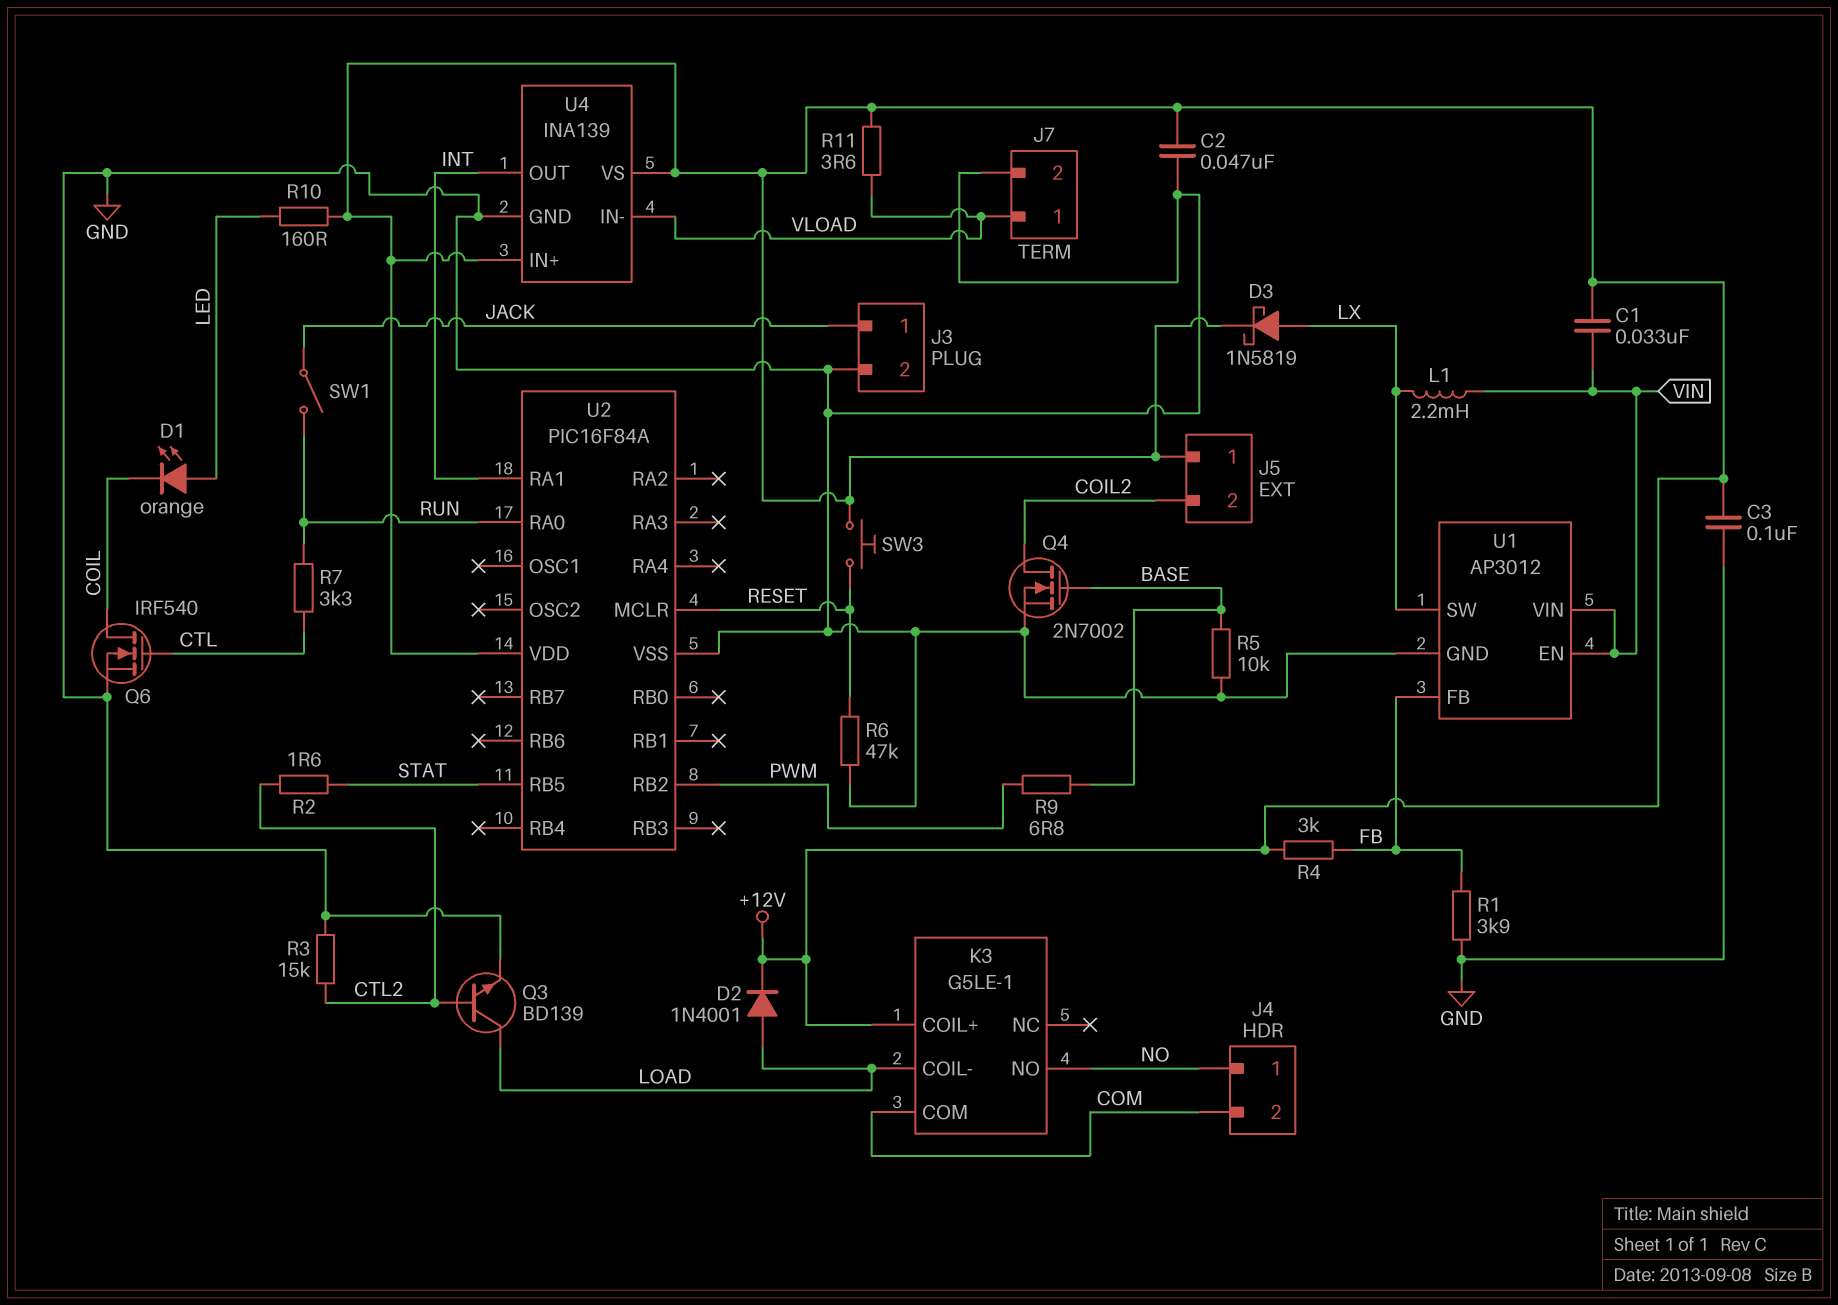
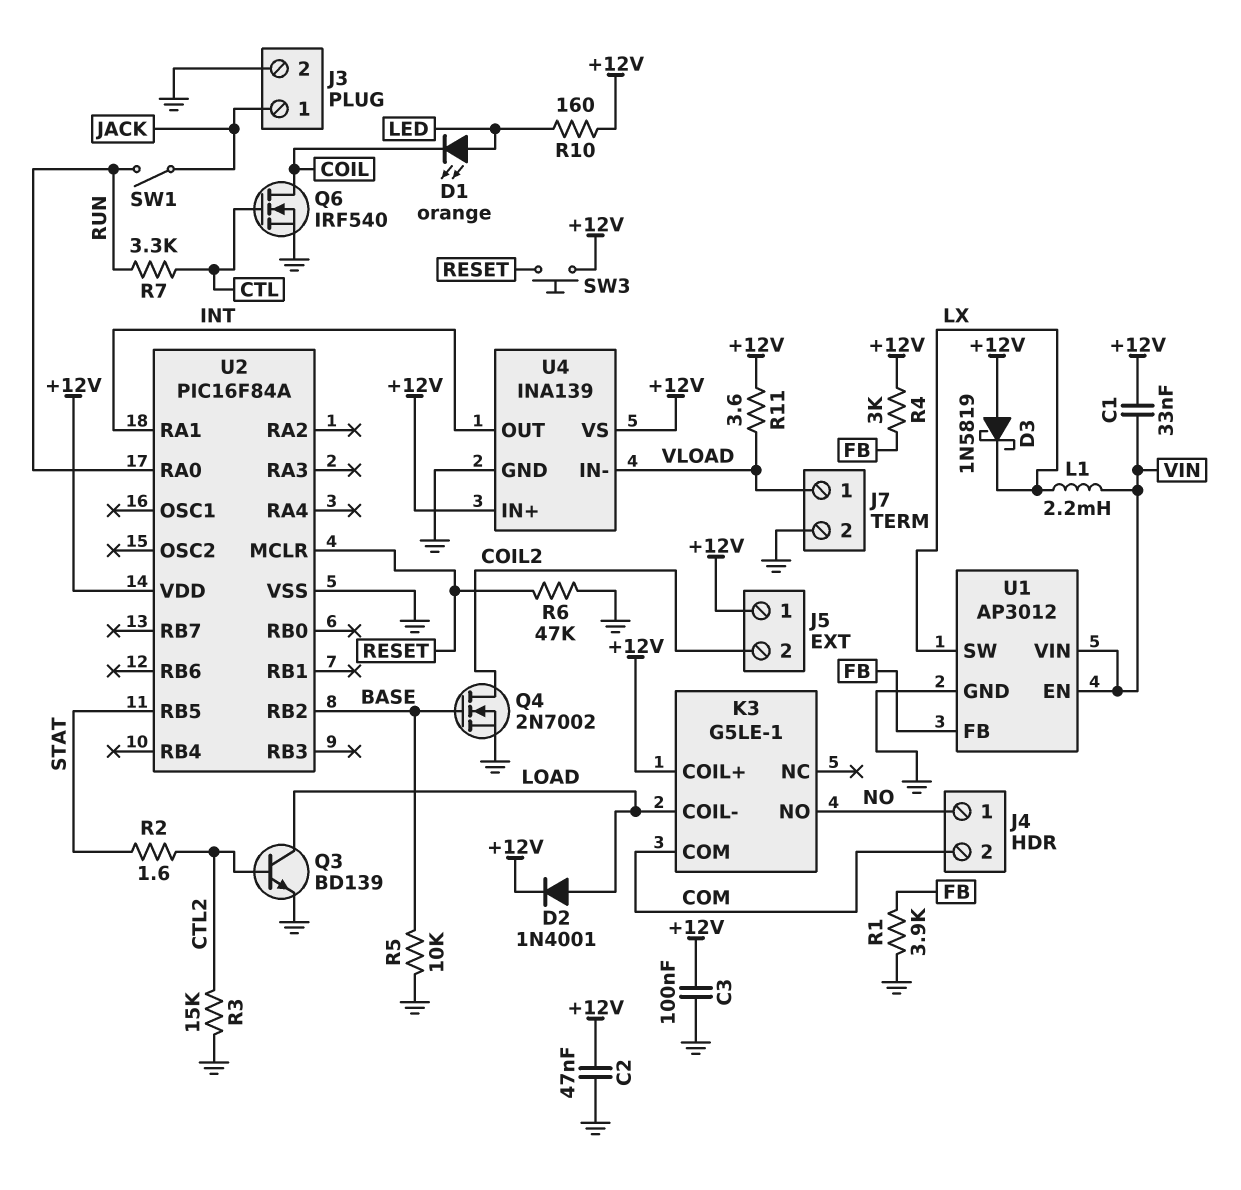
D3: schottky 1N5819 (A LX, K +12V) -> schottky 1N5819 (A +12V, K LX)
R9: 6.8 (BASE, PWM) -> none
U2 pin RB2: PWM -> BASE

